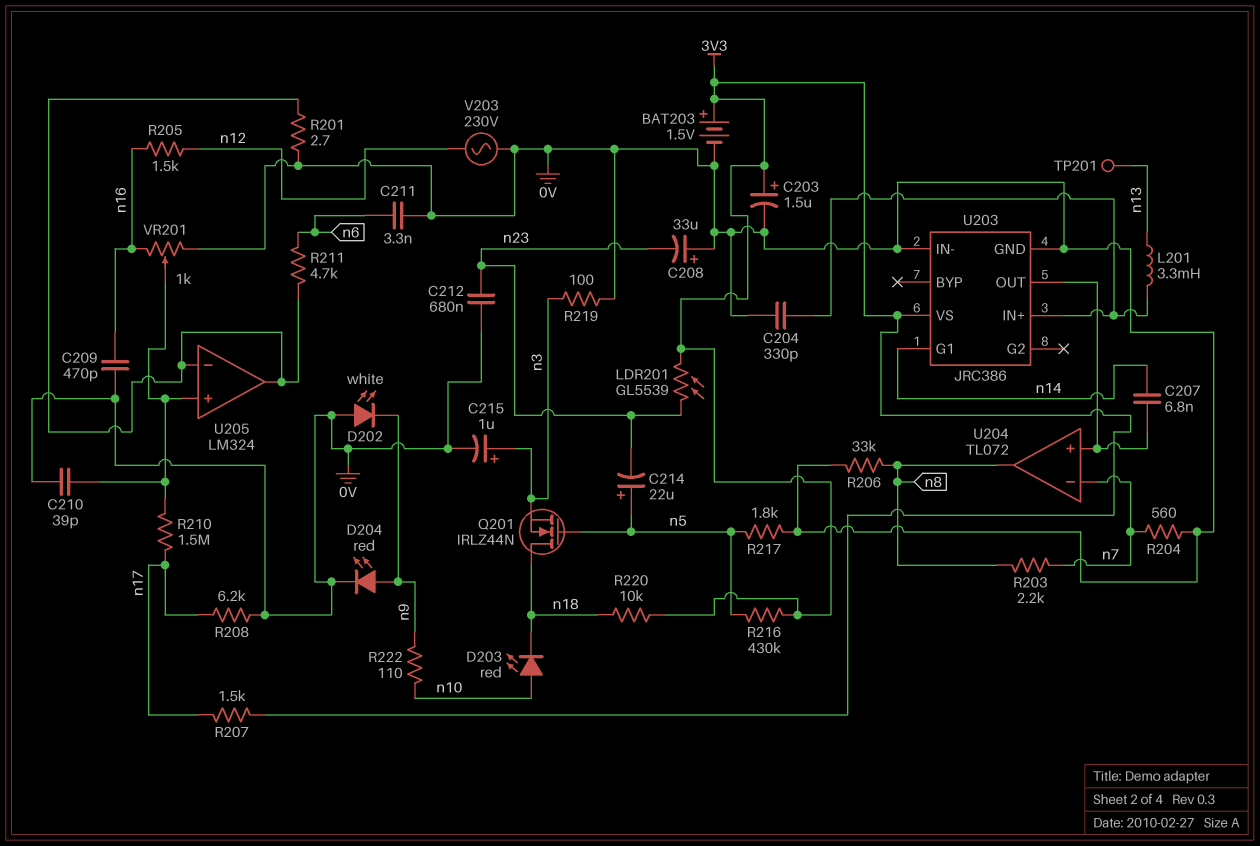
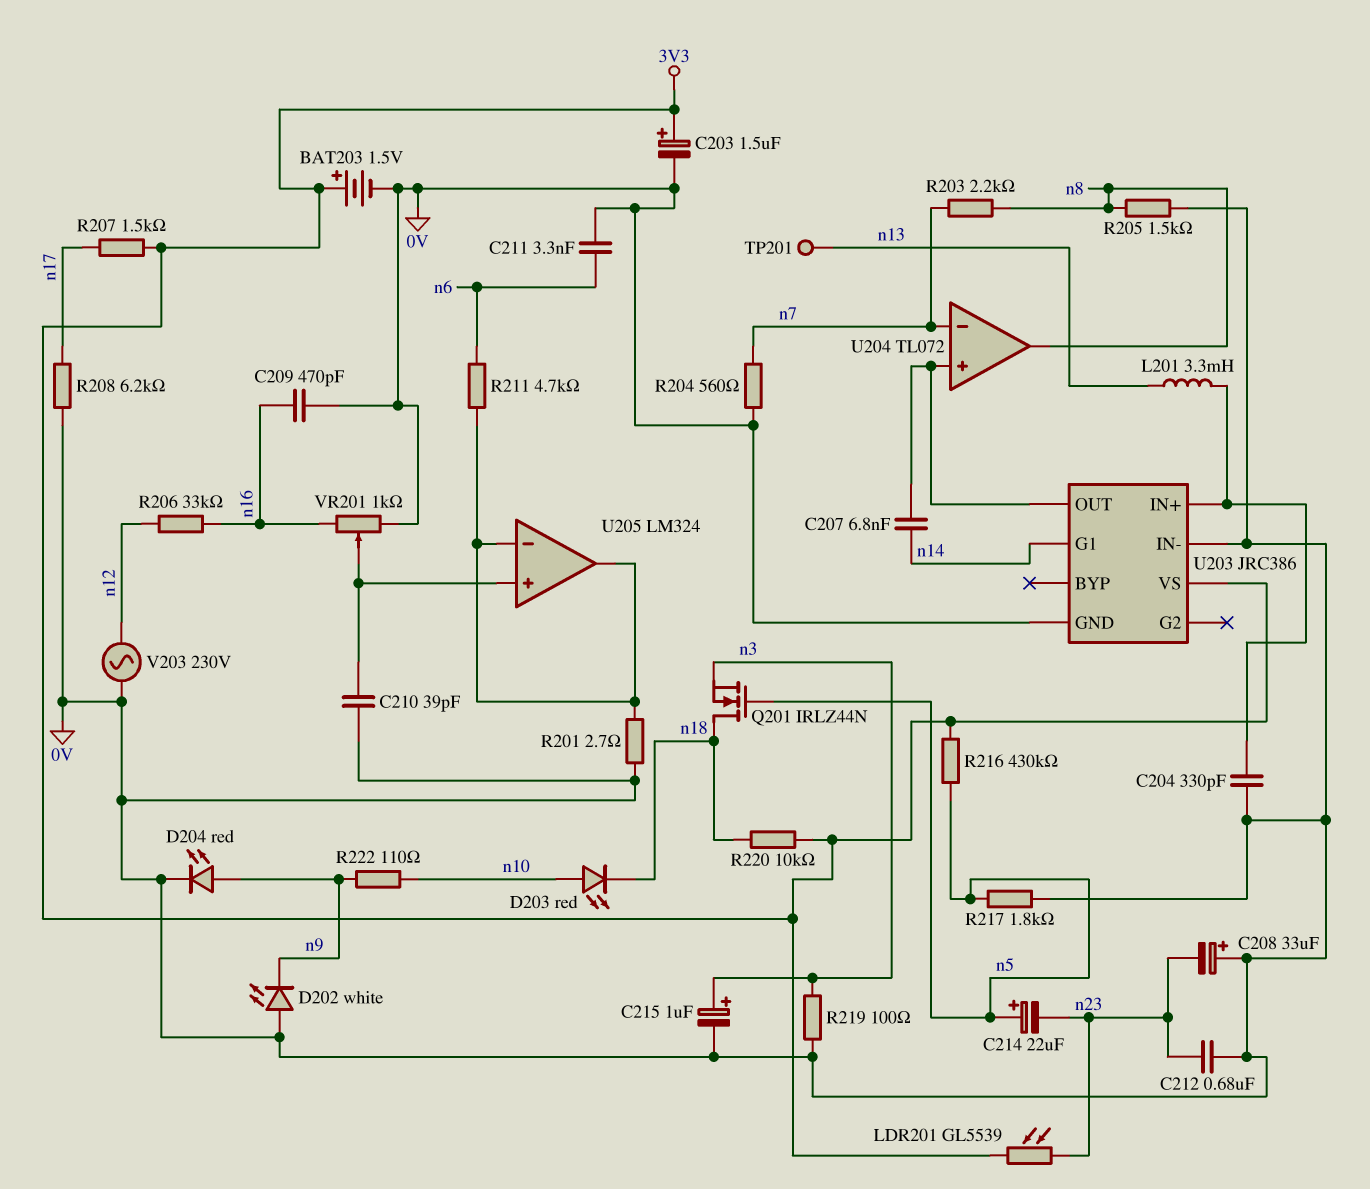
R205: 1.5k (n12, n16) -> 1.5k (0V, n8)
R206: 33k (0V, n8) -> 33k (n12, n16)
R210: 1.5M (U205/in+, n17) -> none

